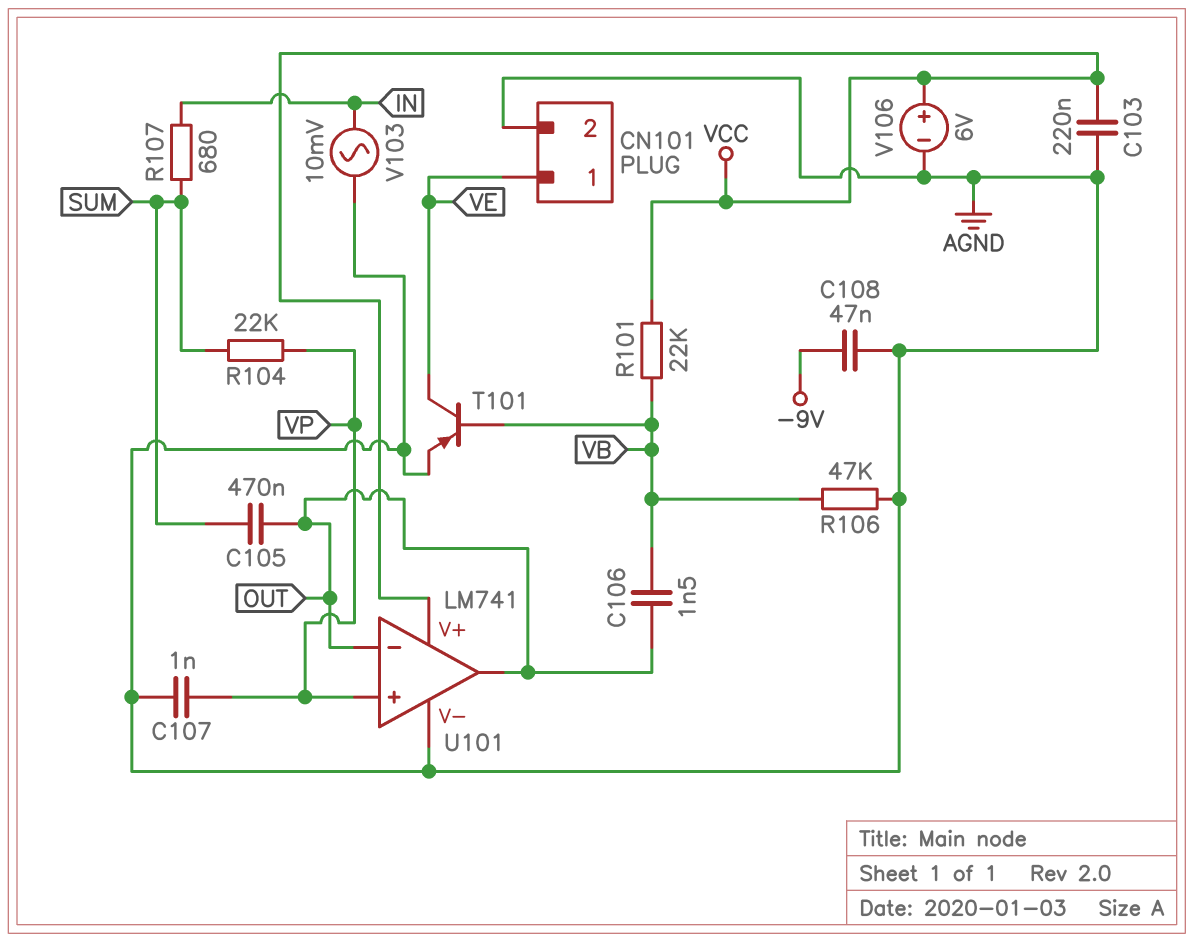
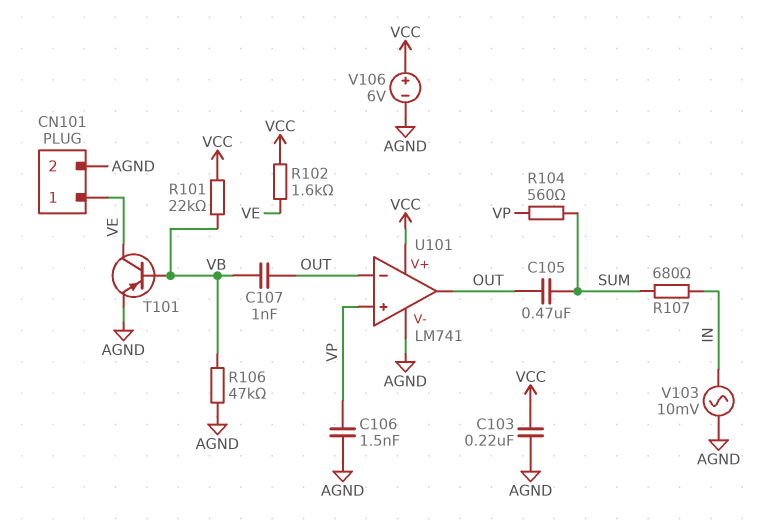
C106: 1.5nF (OUT, VB) -> 1.5nF (AGND, VP)
C107: 1nF (AGND, VP) -> 1nF (OUT, VB)
C108: 47nF (-9V, AGND) -> none
R102: none -> 1.6k (VCC, VE)
R104: 22k (SUM, VP) -> 560 (SUM, VP)

